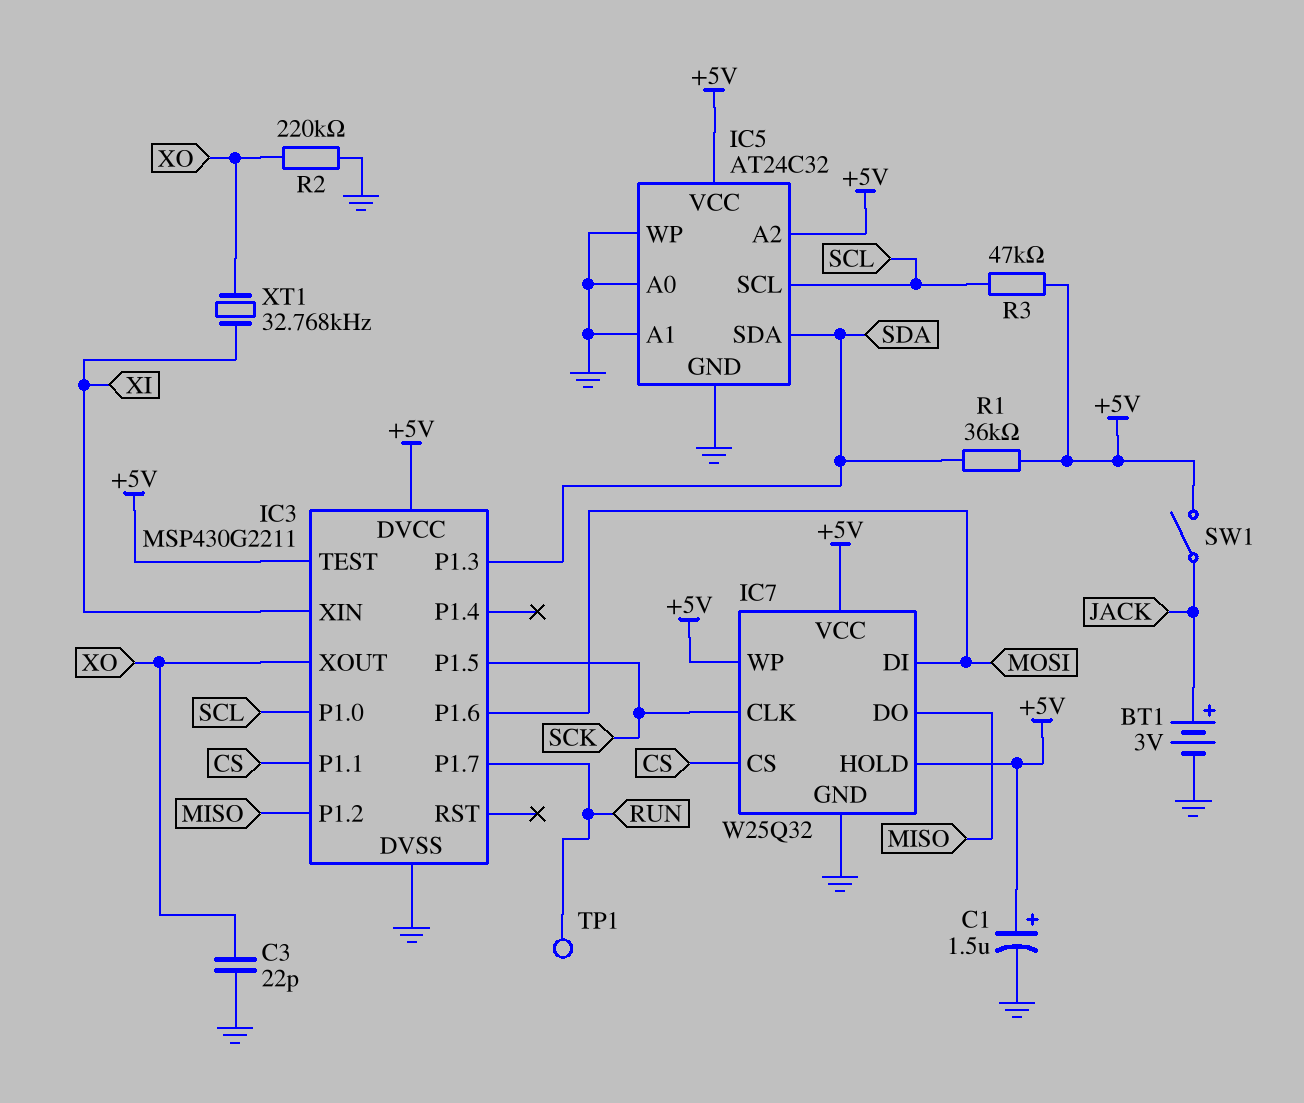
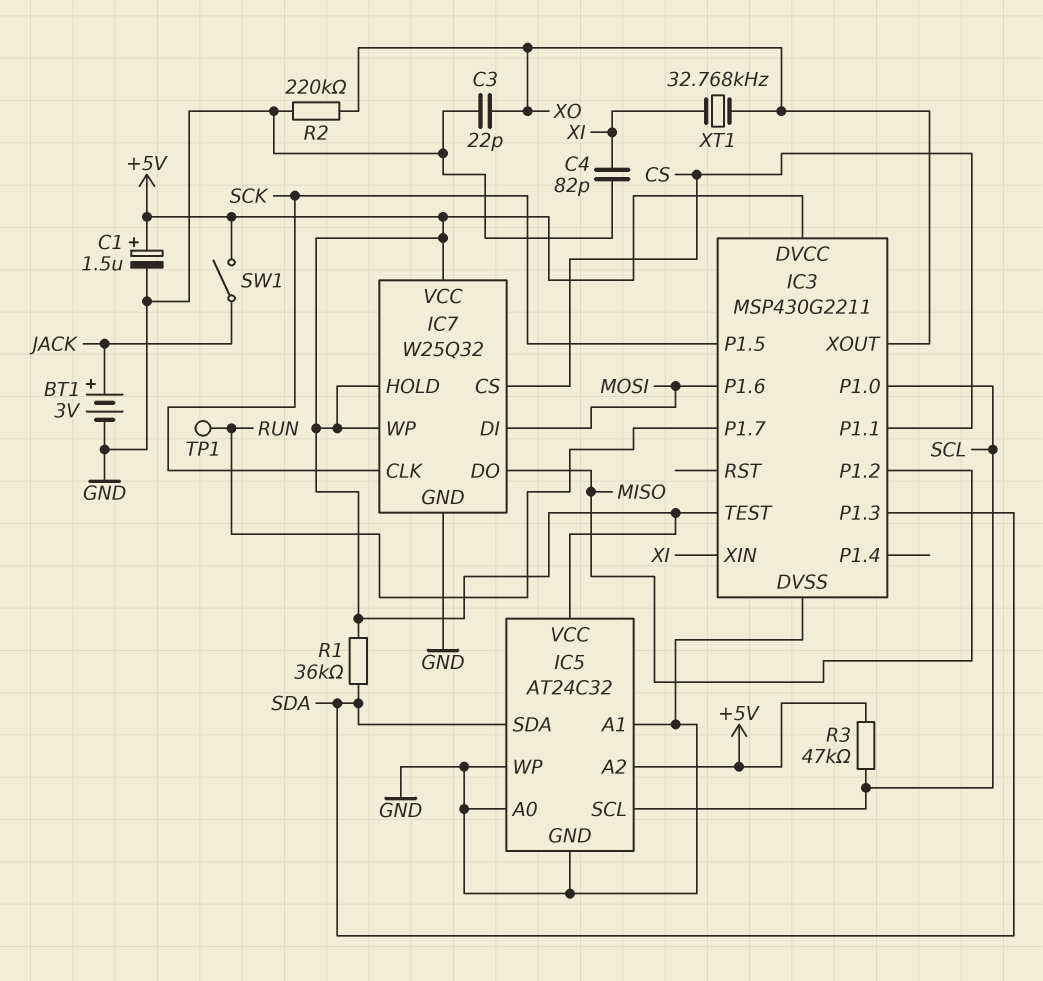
C4: none -> 82pF (GND, XI)

